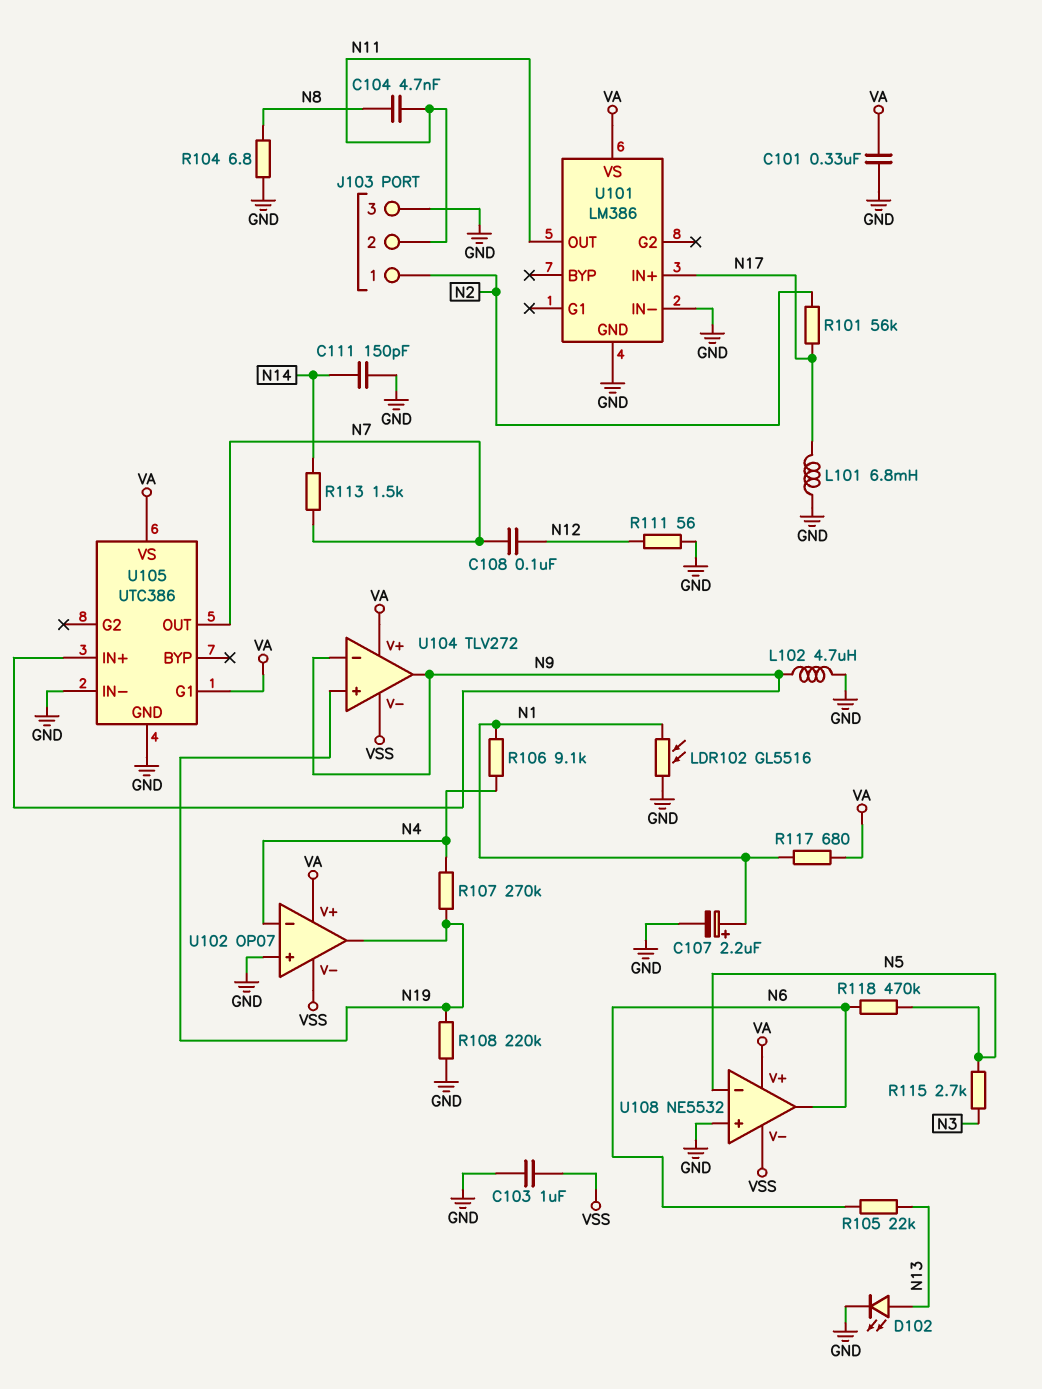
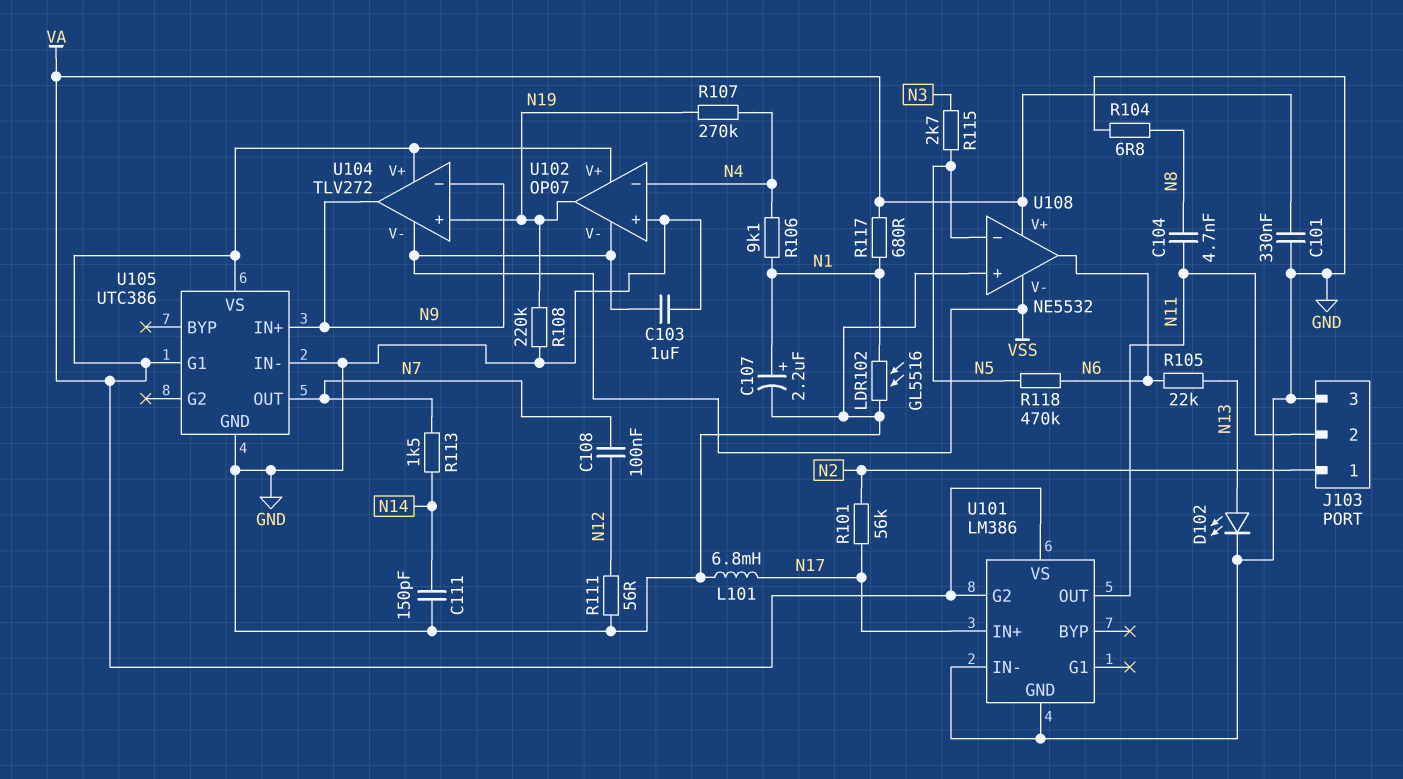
L102: 4.7uH (GND, N9) -> none
U101 pin G2: none -> VA

